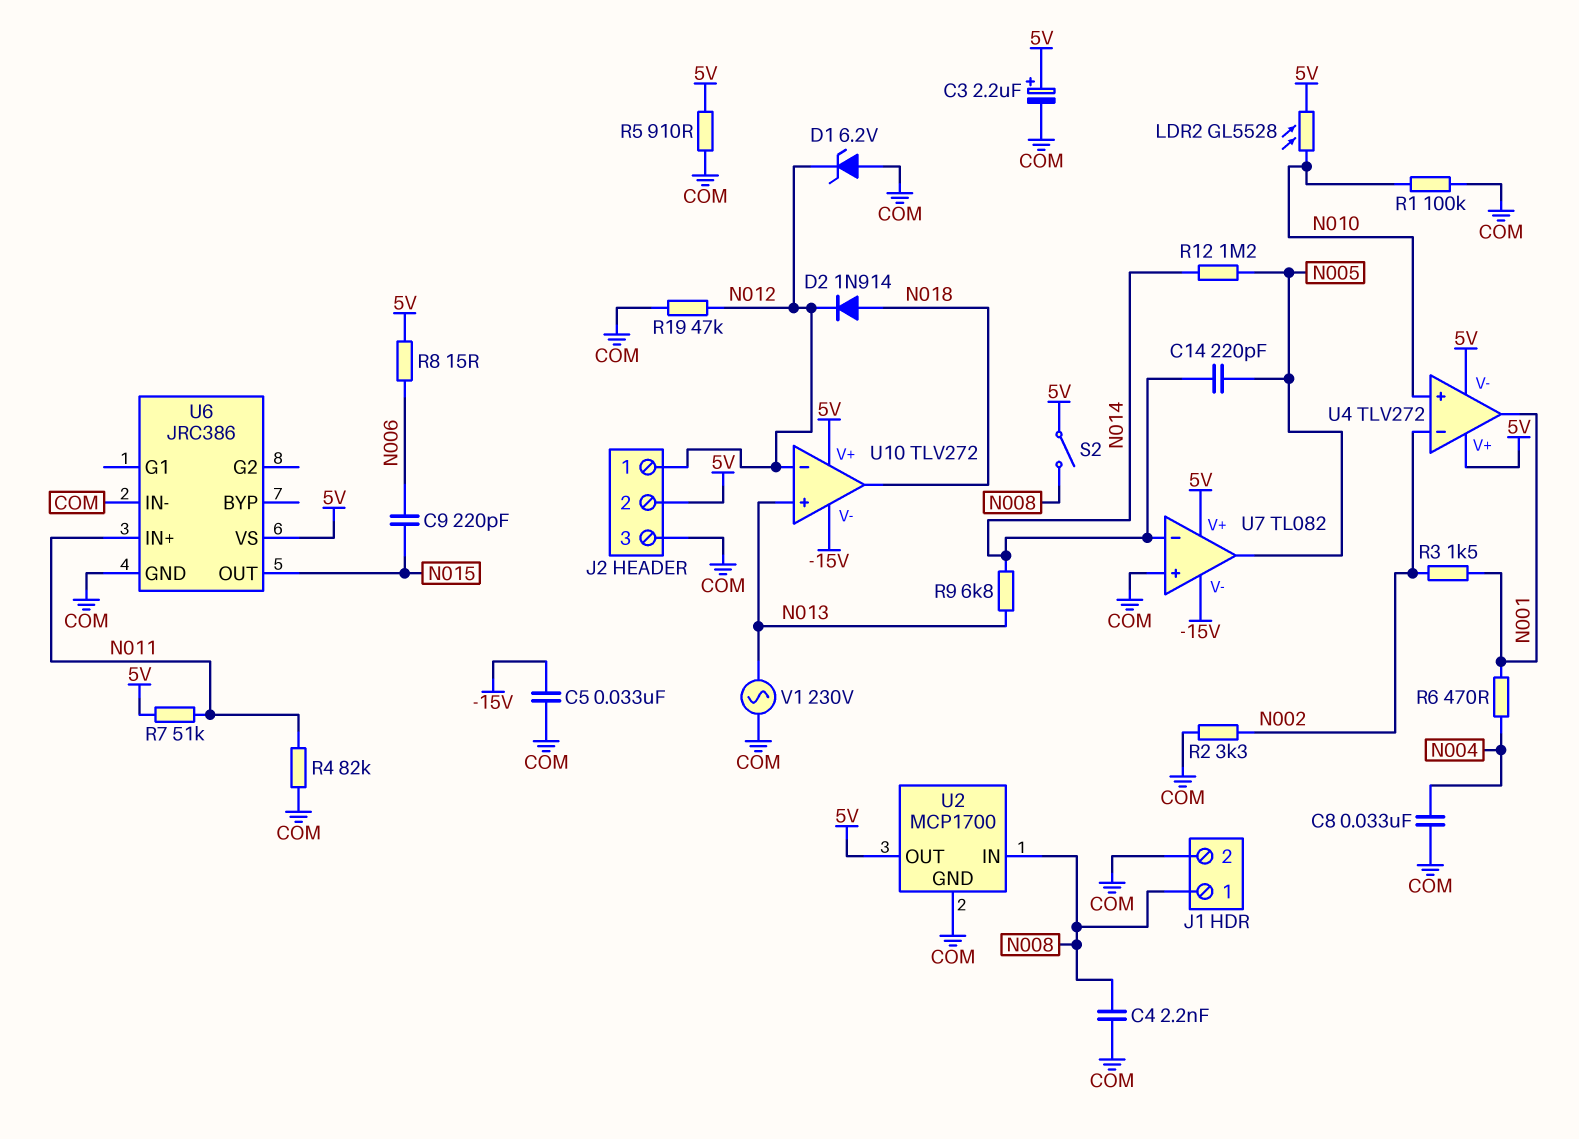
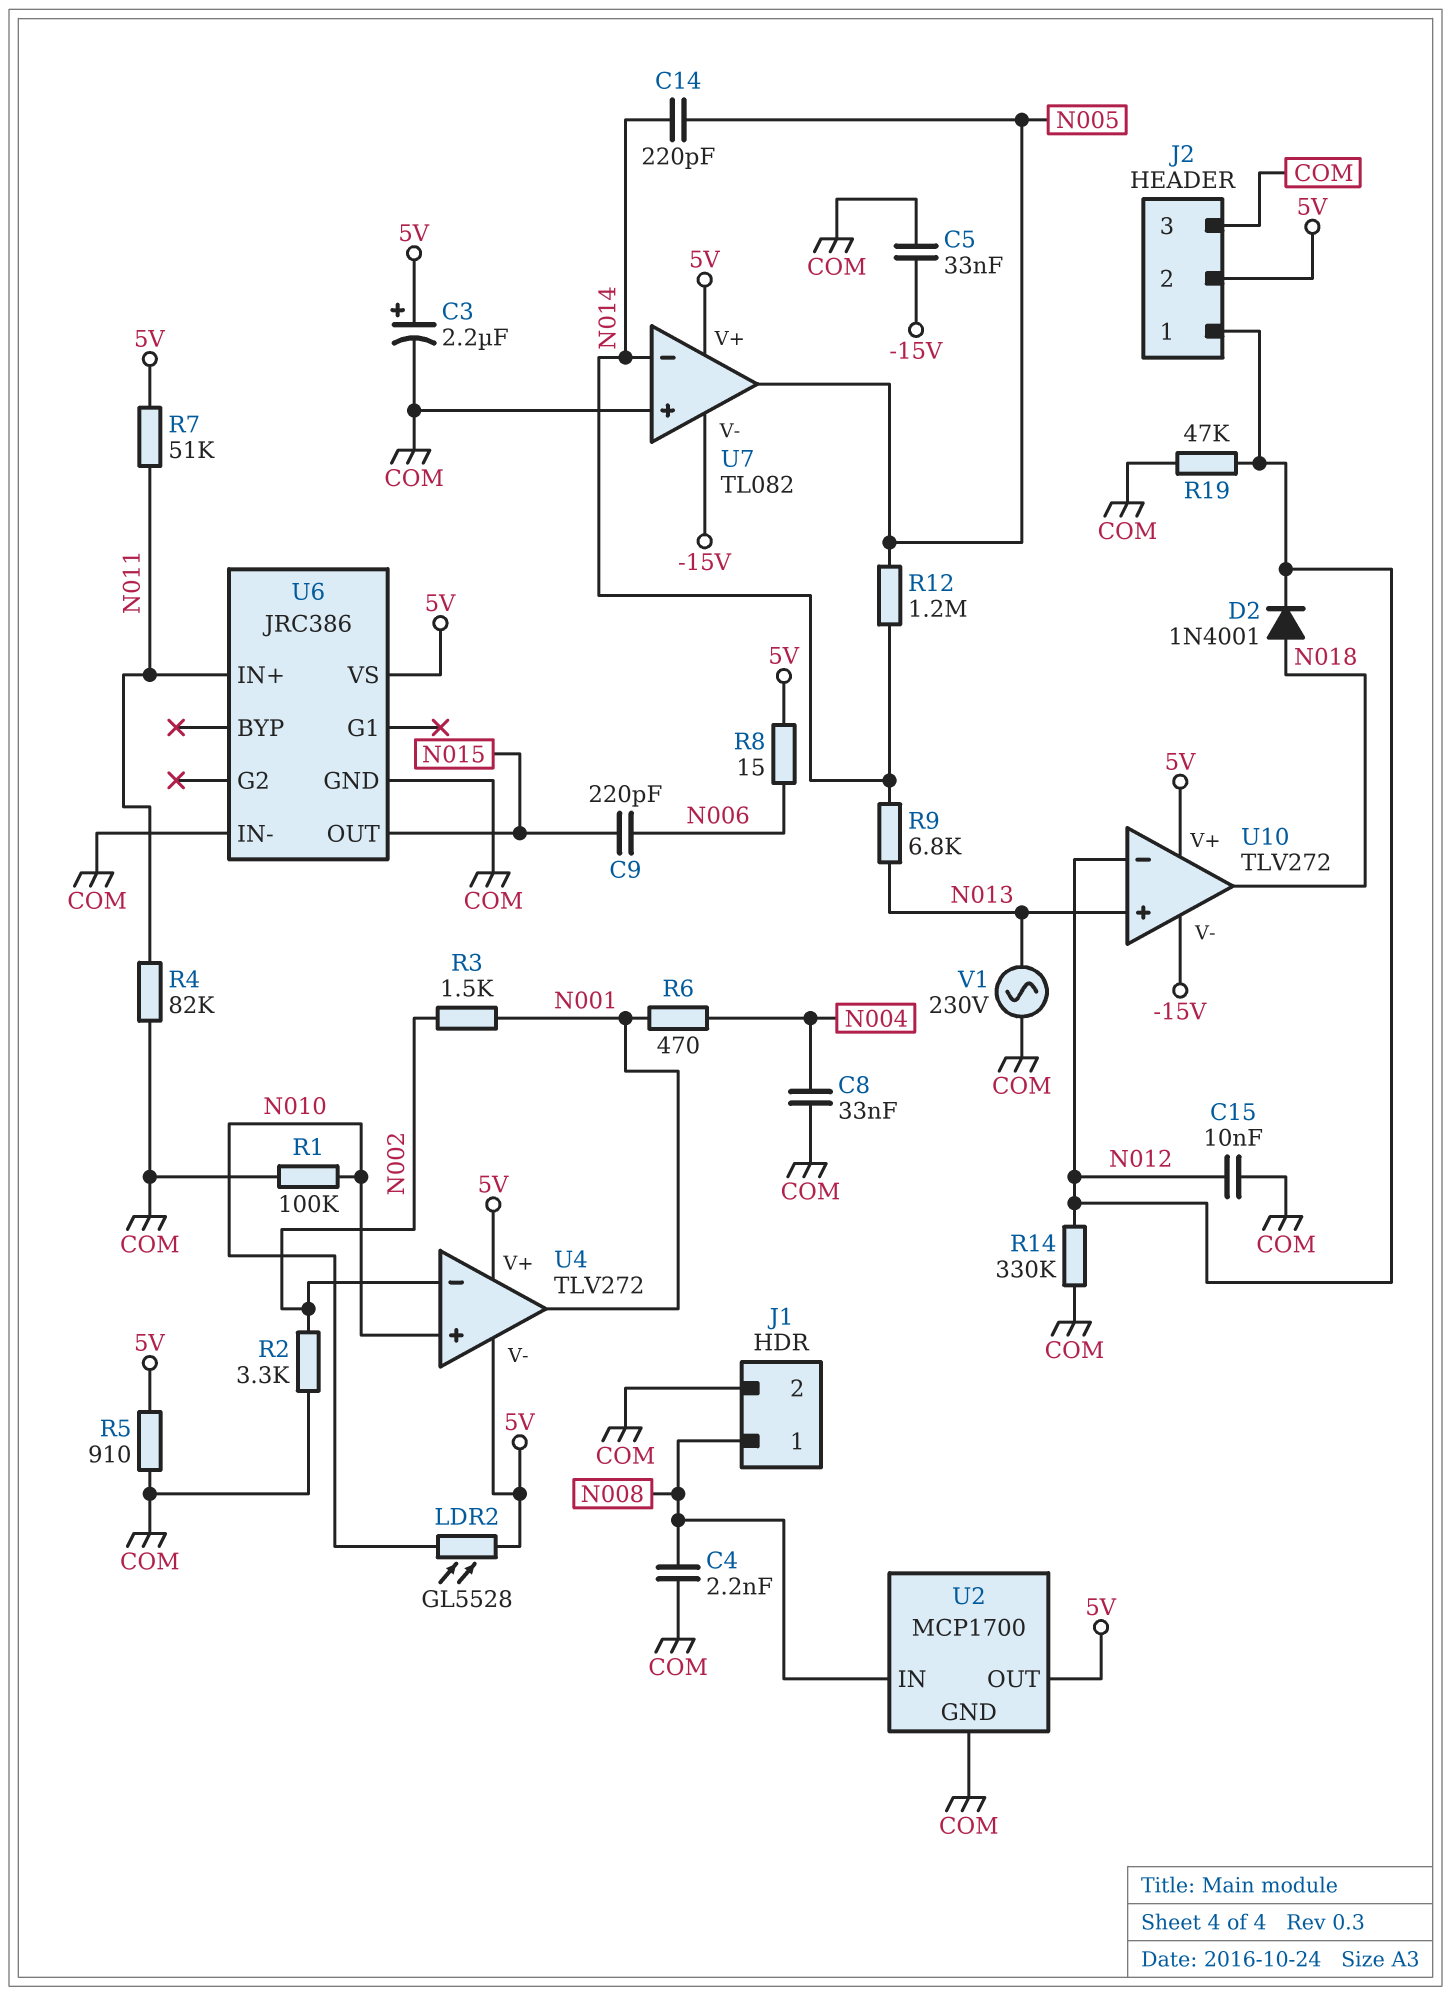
C15: none -> 10nF (COM, N012)
D1: zener 6.2V (A COM, K N012) -> none
D2: diode 1N914 (A N018, K N012) -> diode 1N4001 (A N018, K N012)
R14: none -> 330k (COM, N012)
S2: switch (5V, N008) -> none

